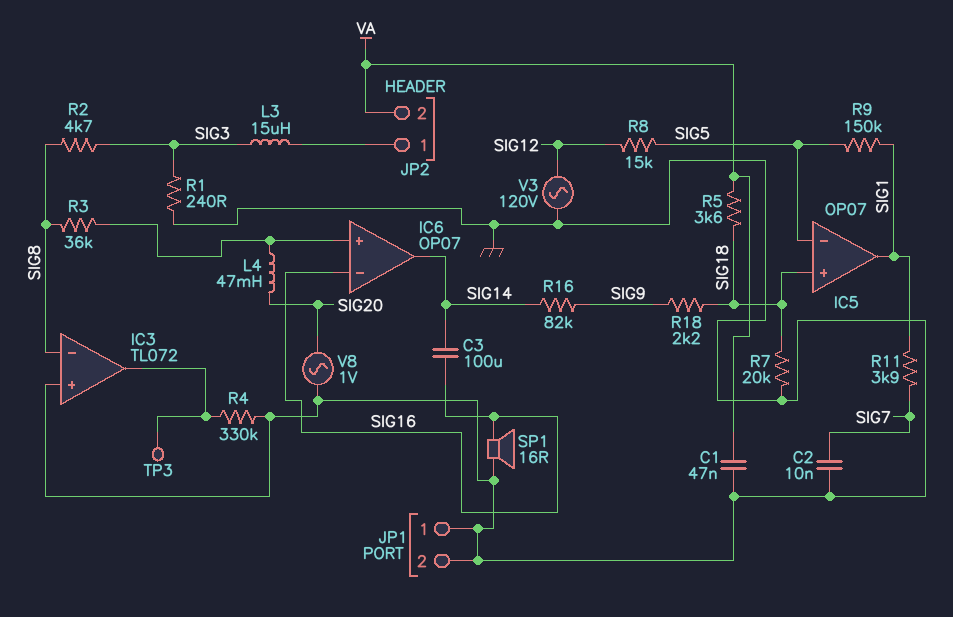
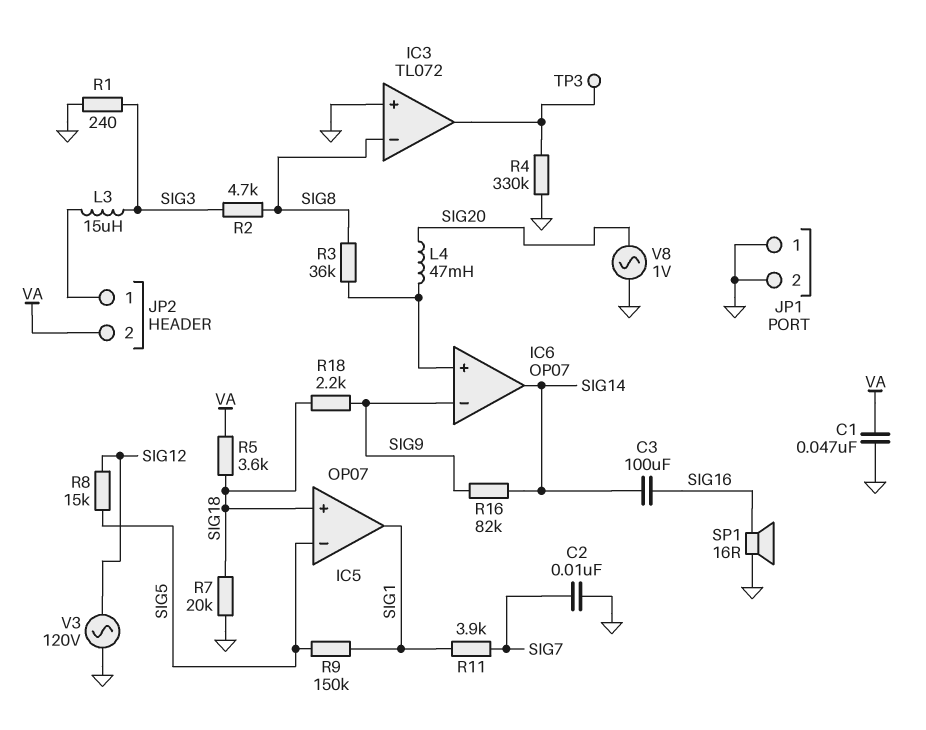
IC6 pin in-: SIG16 -> SIG9

